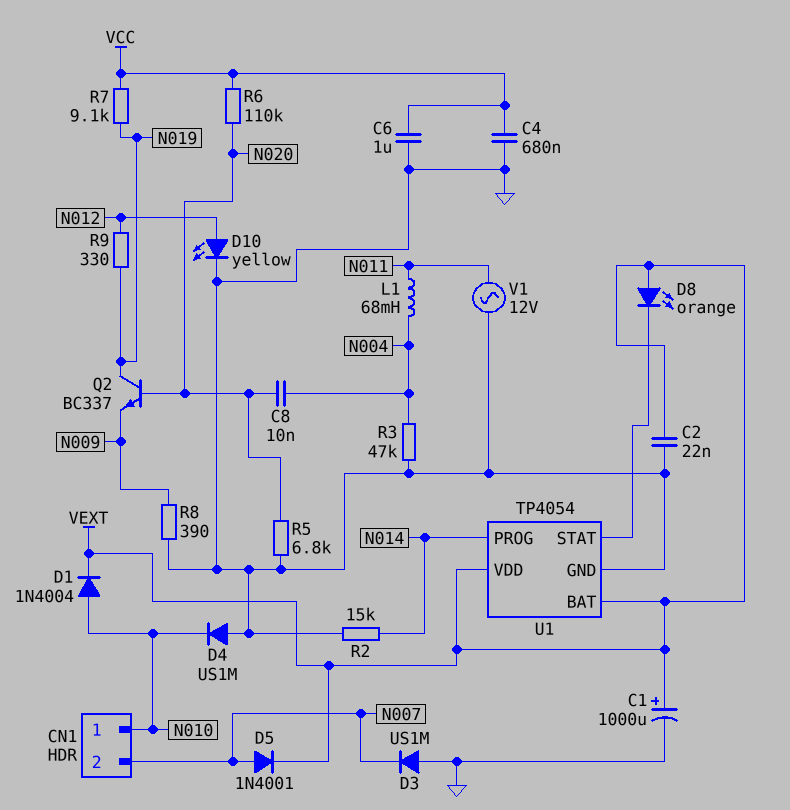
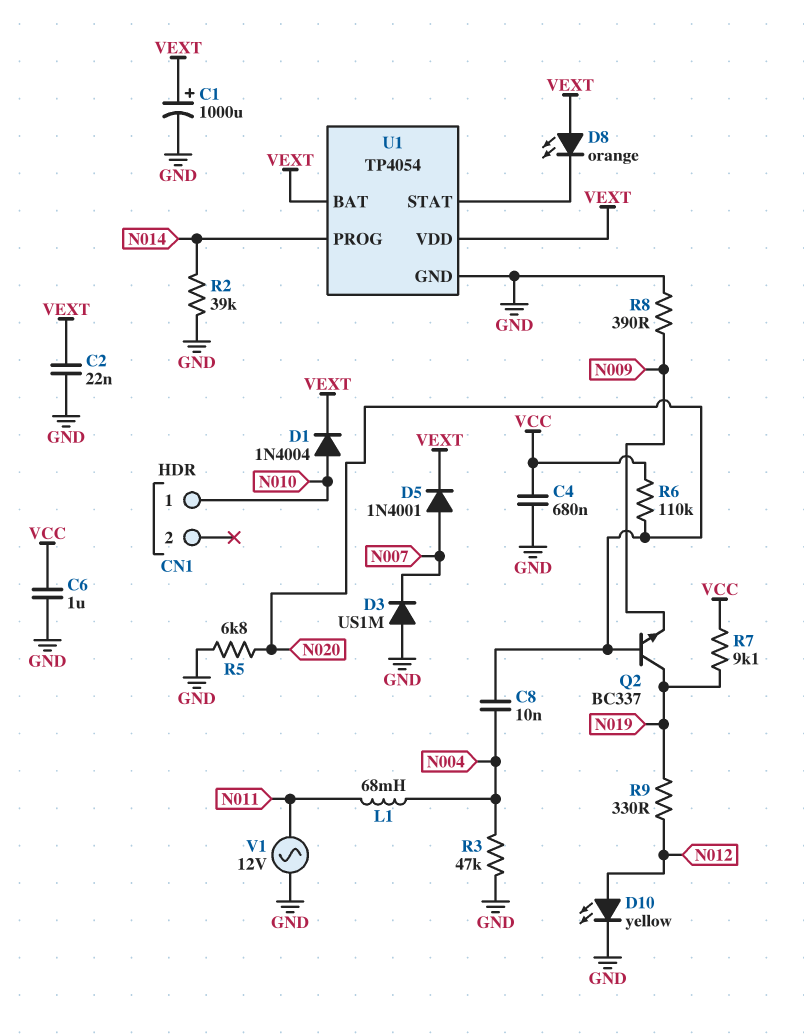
CN1 pin 2: N007 -> none
D4: diode US1M (A GND, K N010) -> none
R2: 15k (GND, N014) -> 39k (GND, N014)

